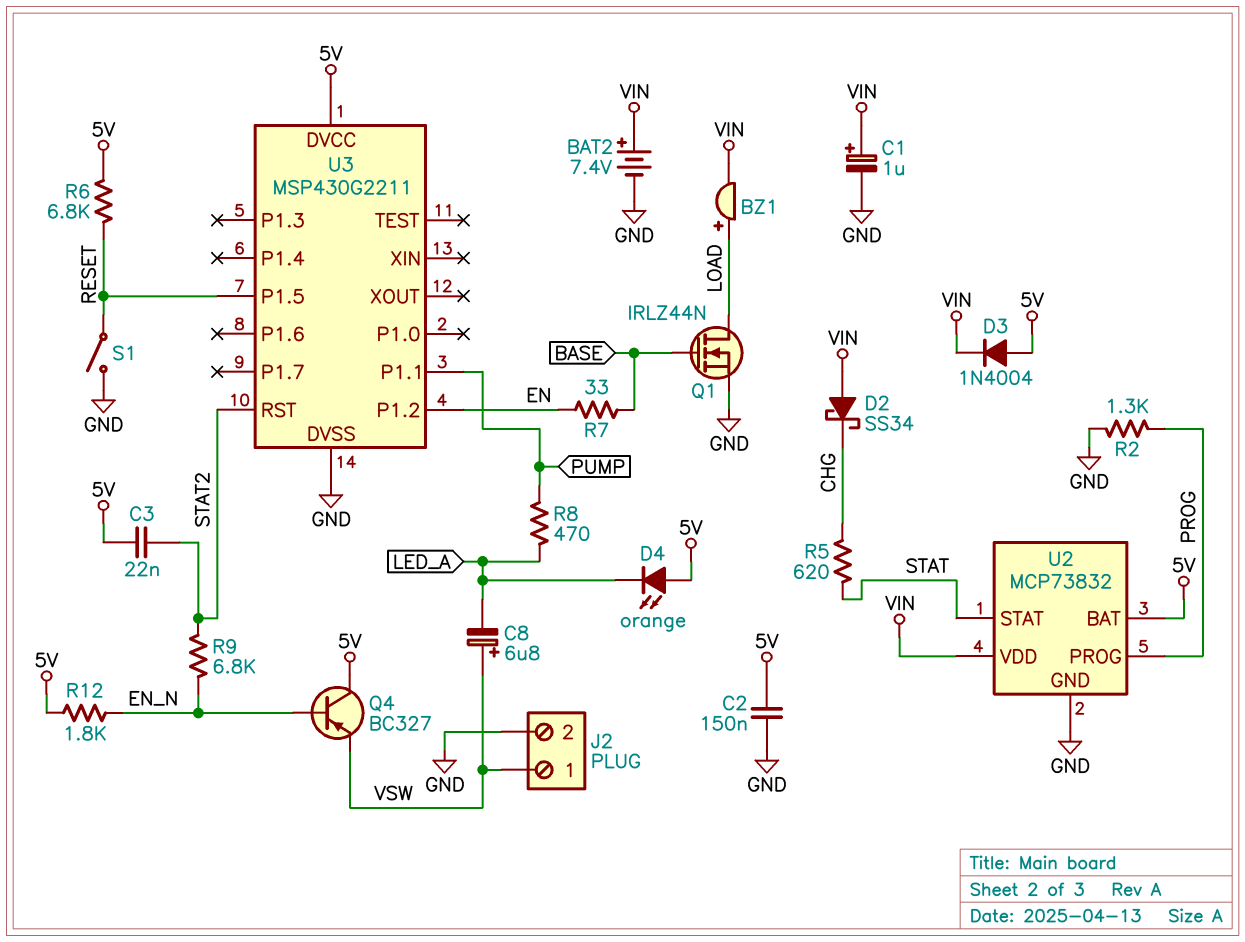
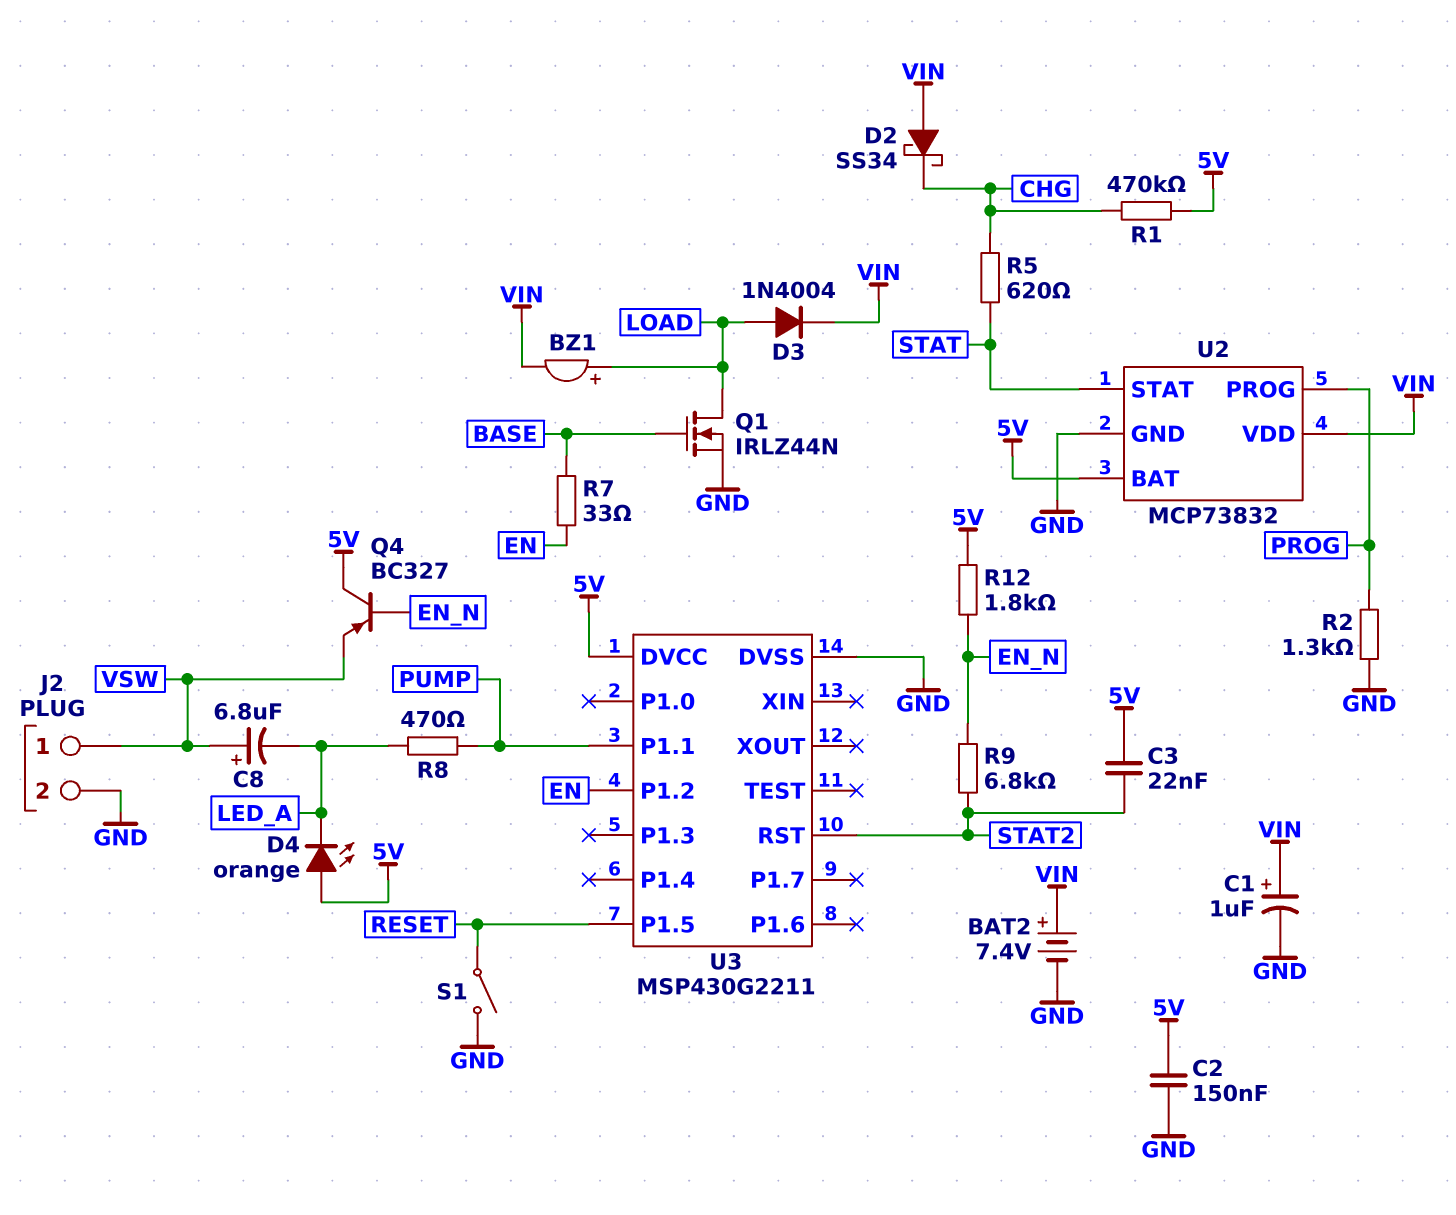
D3: diode 1N4004 (A 5V, K VIN) -> diode 1N4004 (A LOAD, K VIN)
R1: none -> 470k (5V, CHG)
R6: 6.8k (5V, RESET) -> none

